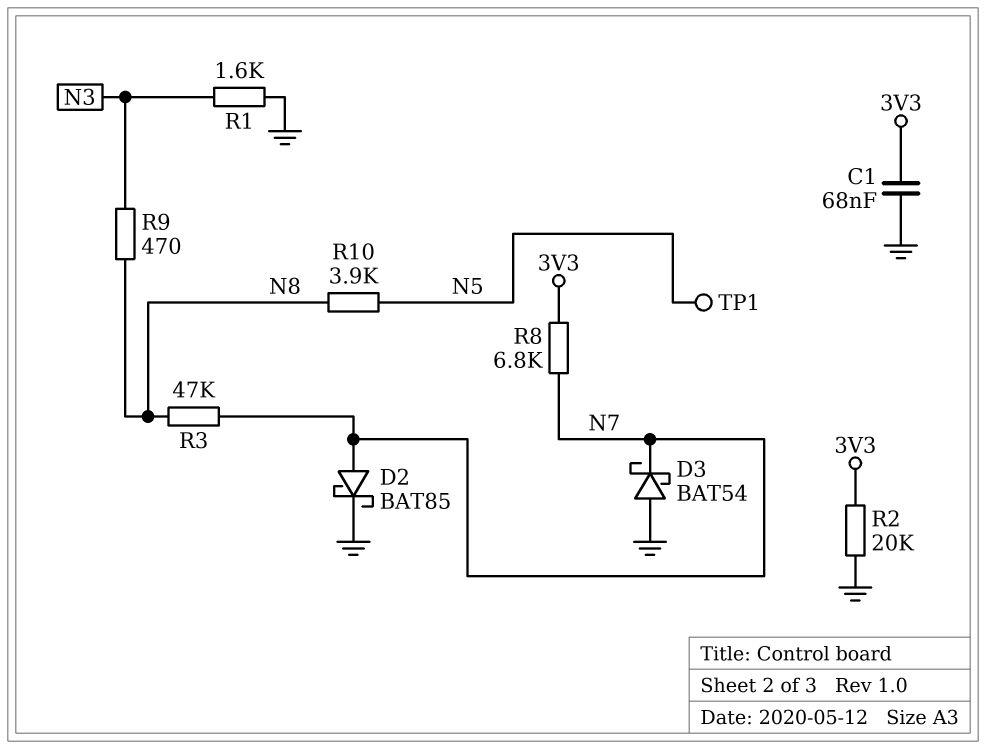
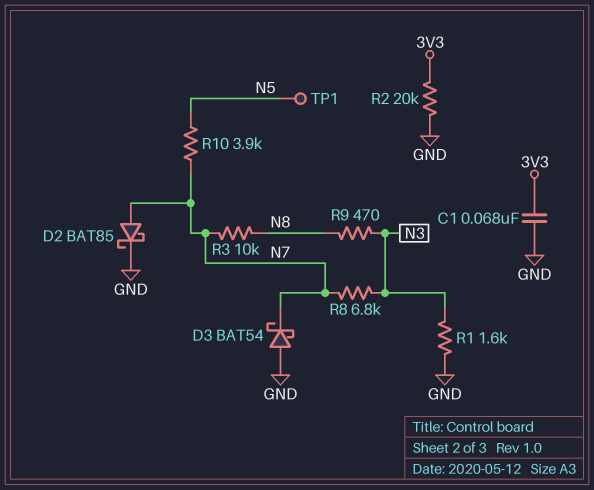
R3: 47k (N7, N8) -> 10k (N7, N8)
R8: 6.8k (3V3, N7) -> 6.8k (N3, N7)
R10: 3.9k (N5, N8) -> 3.9k (N5, N7)

